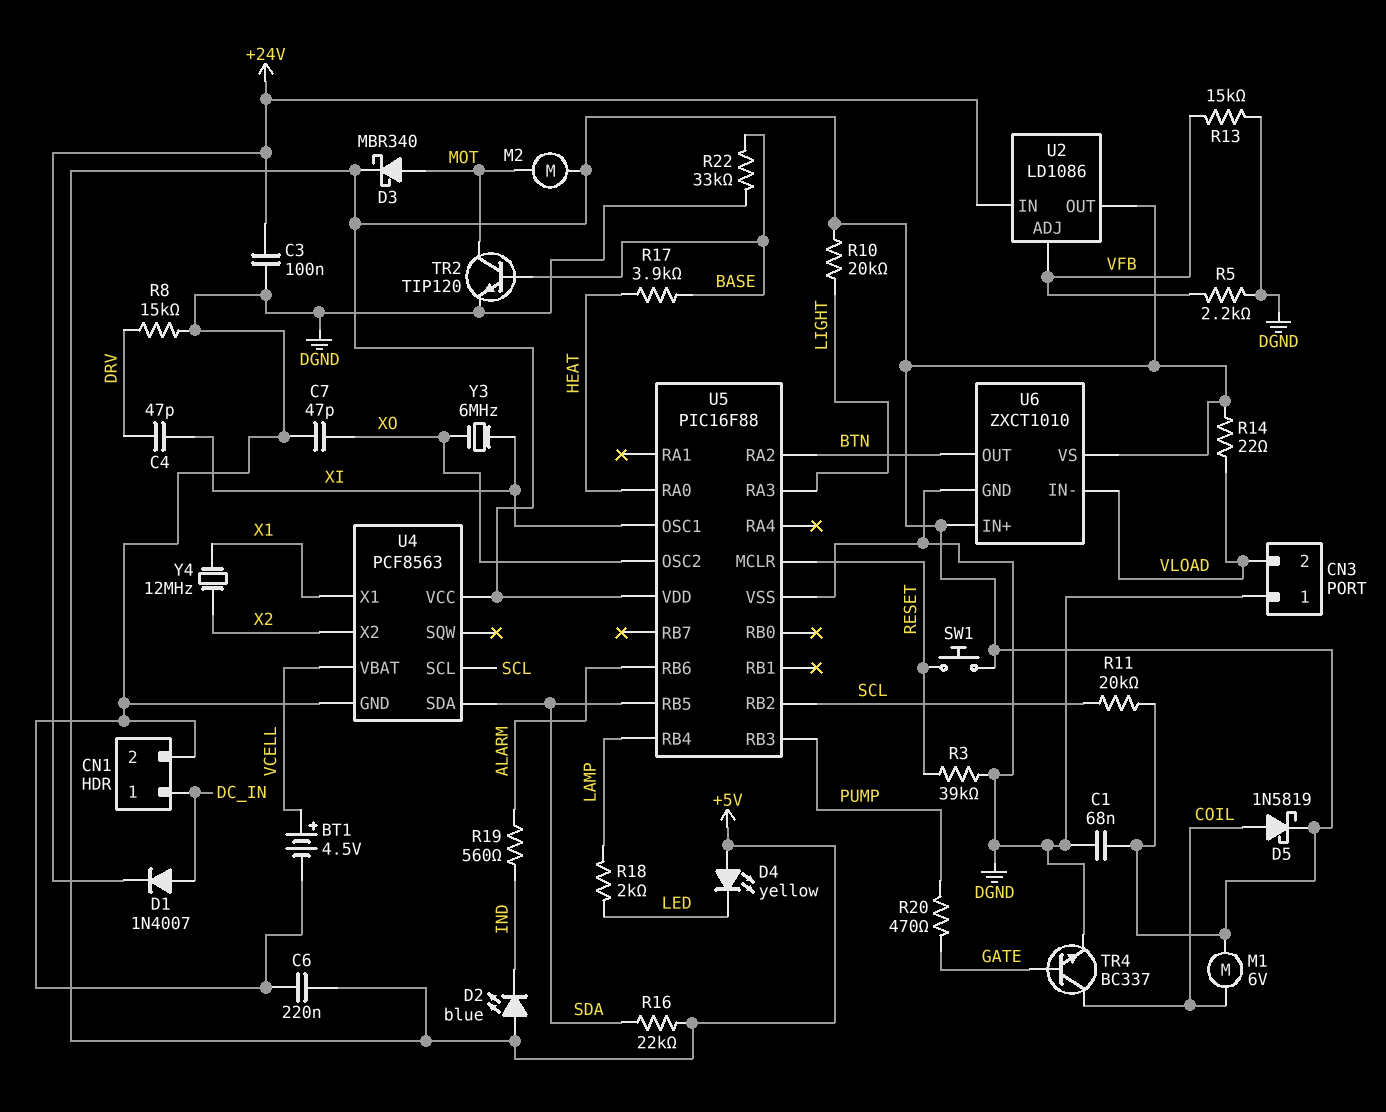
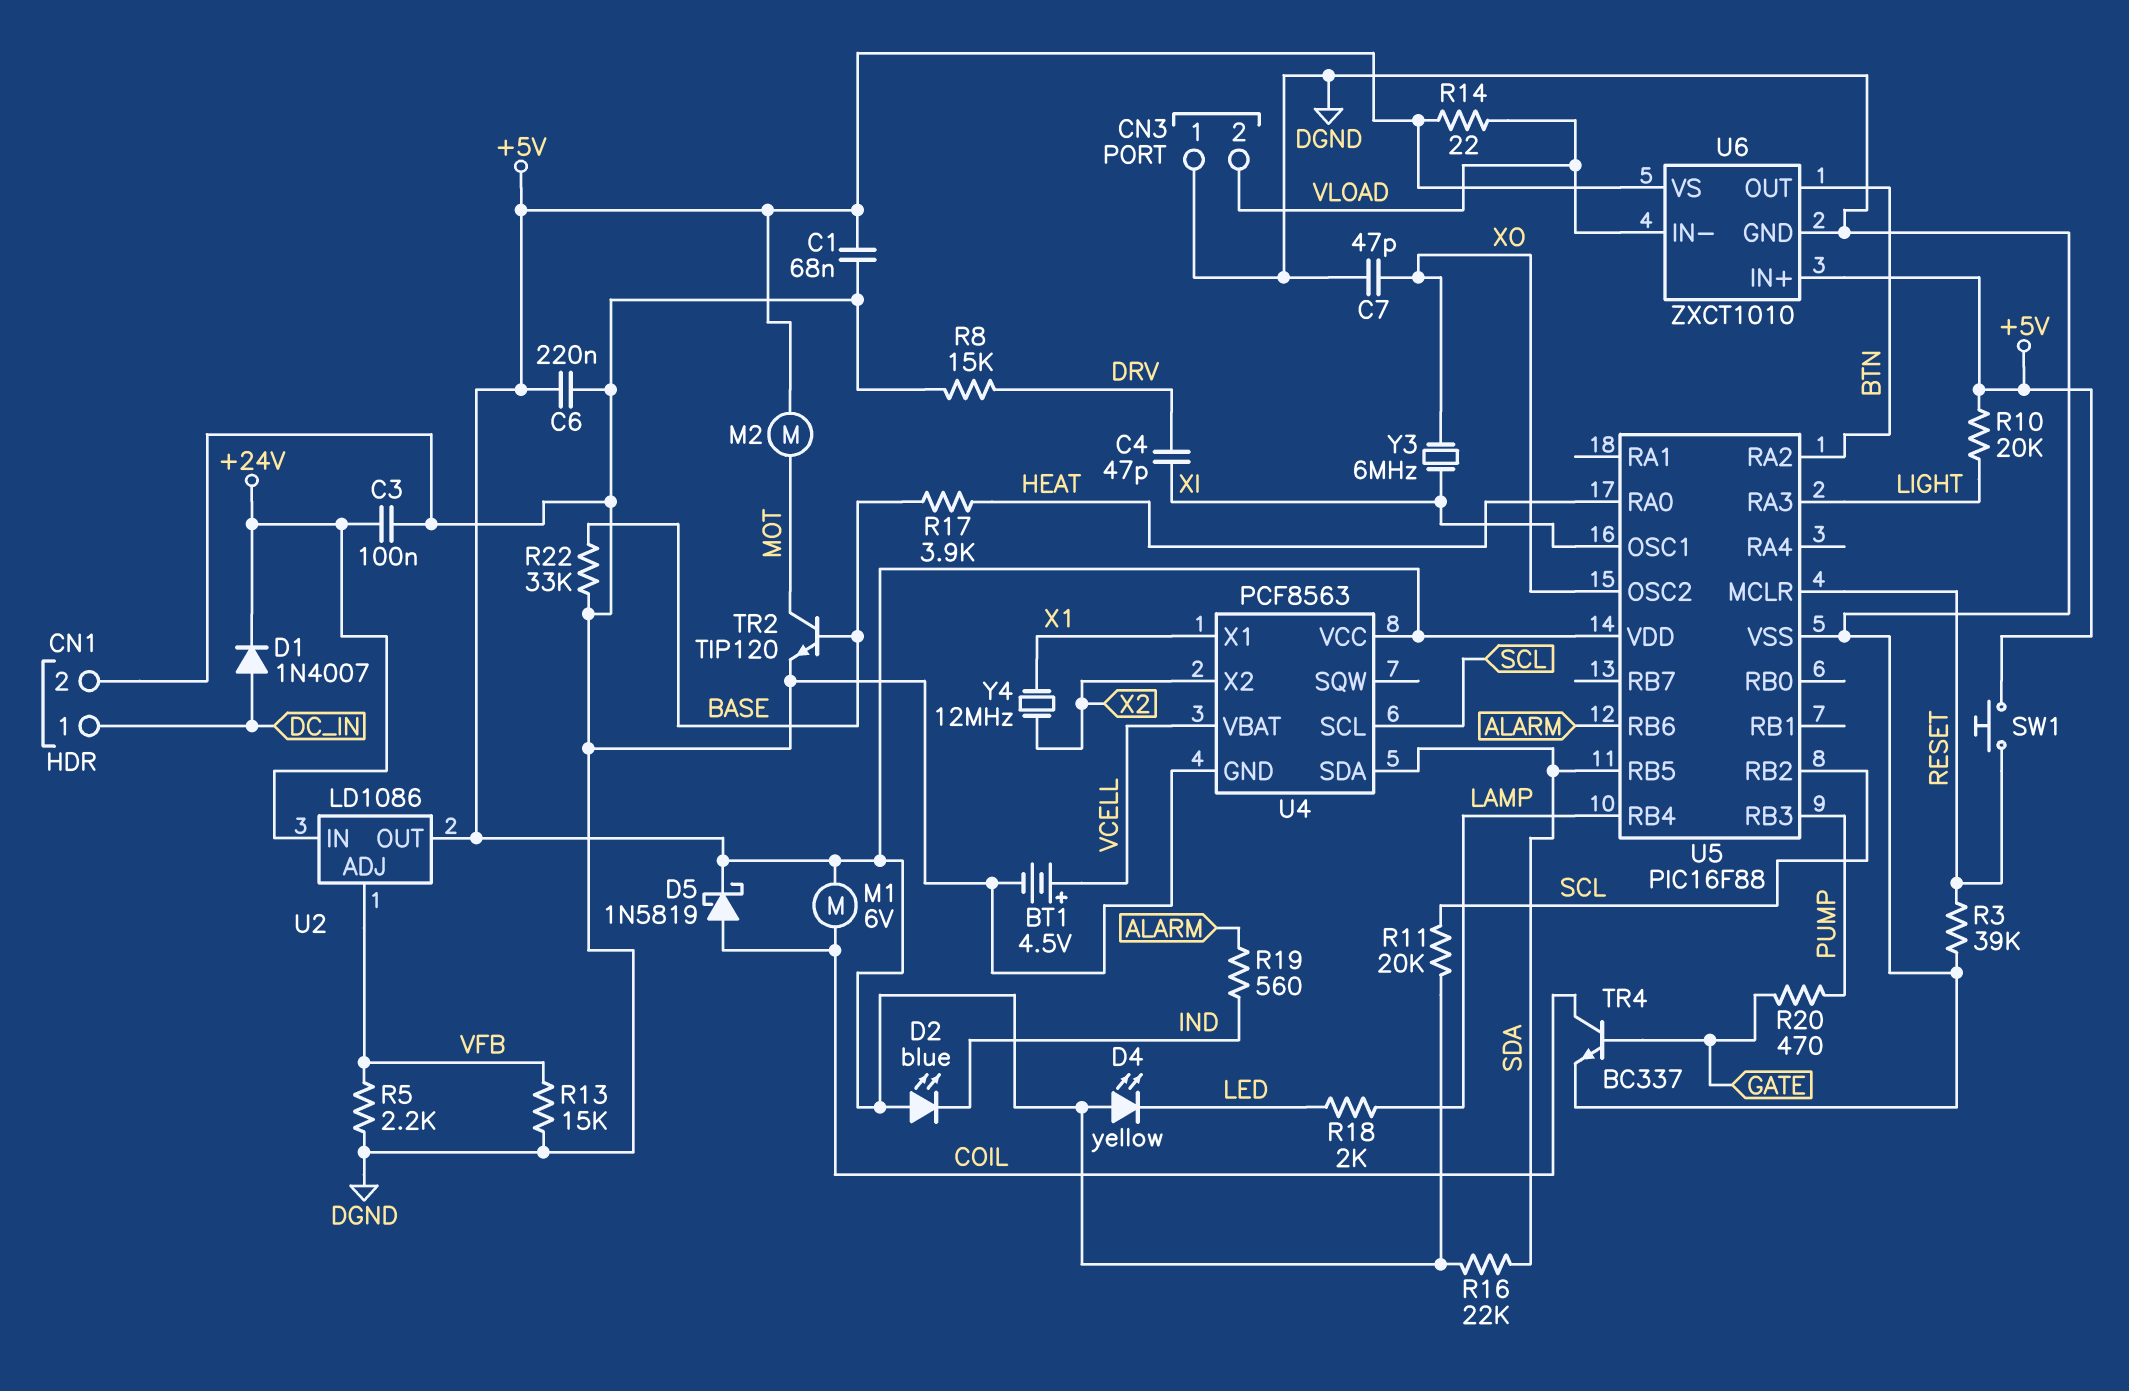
D3: schottky MBR340 (A MOT, K +5V) -> none

